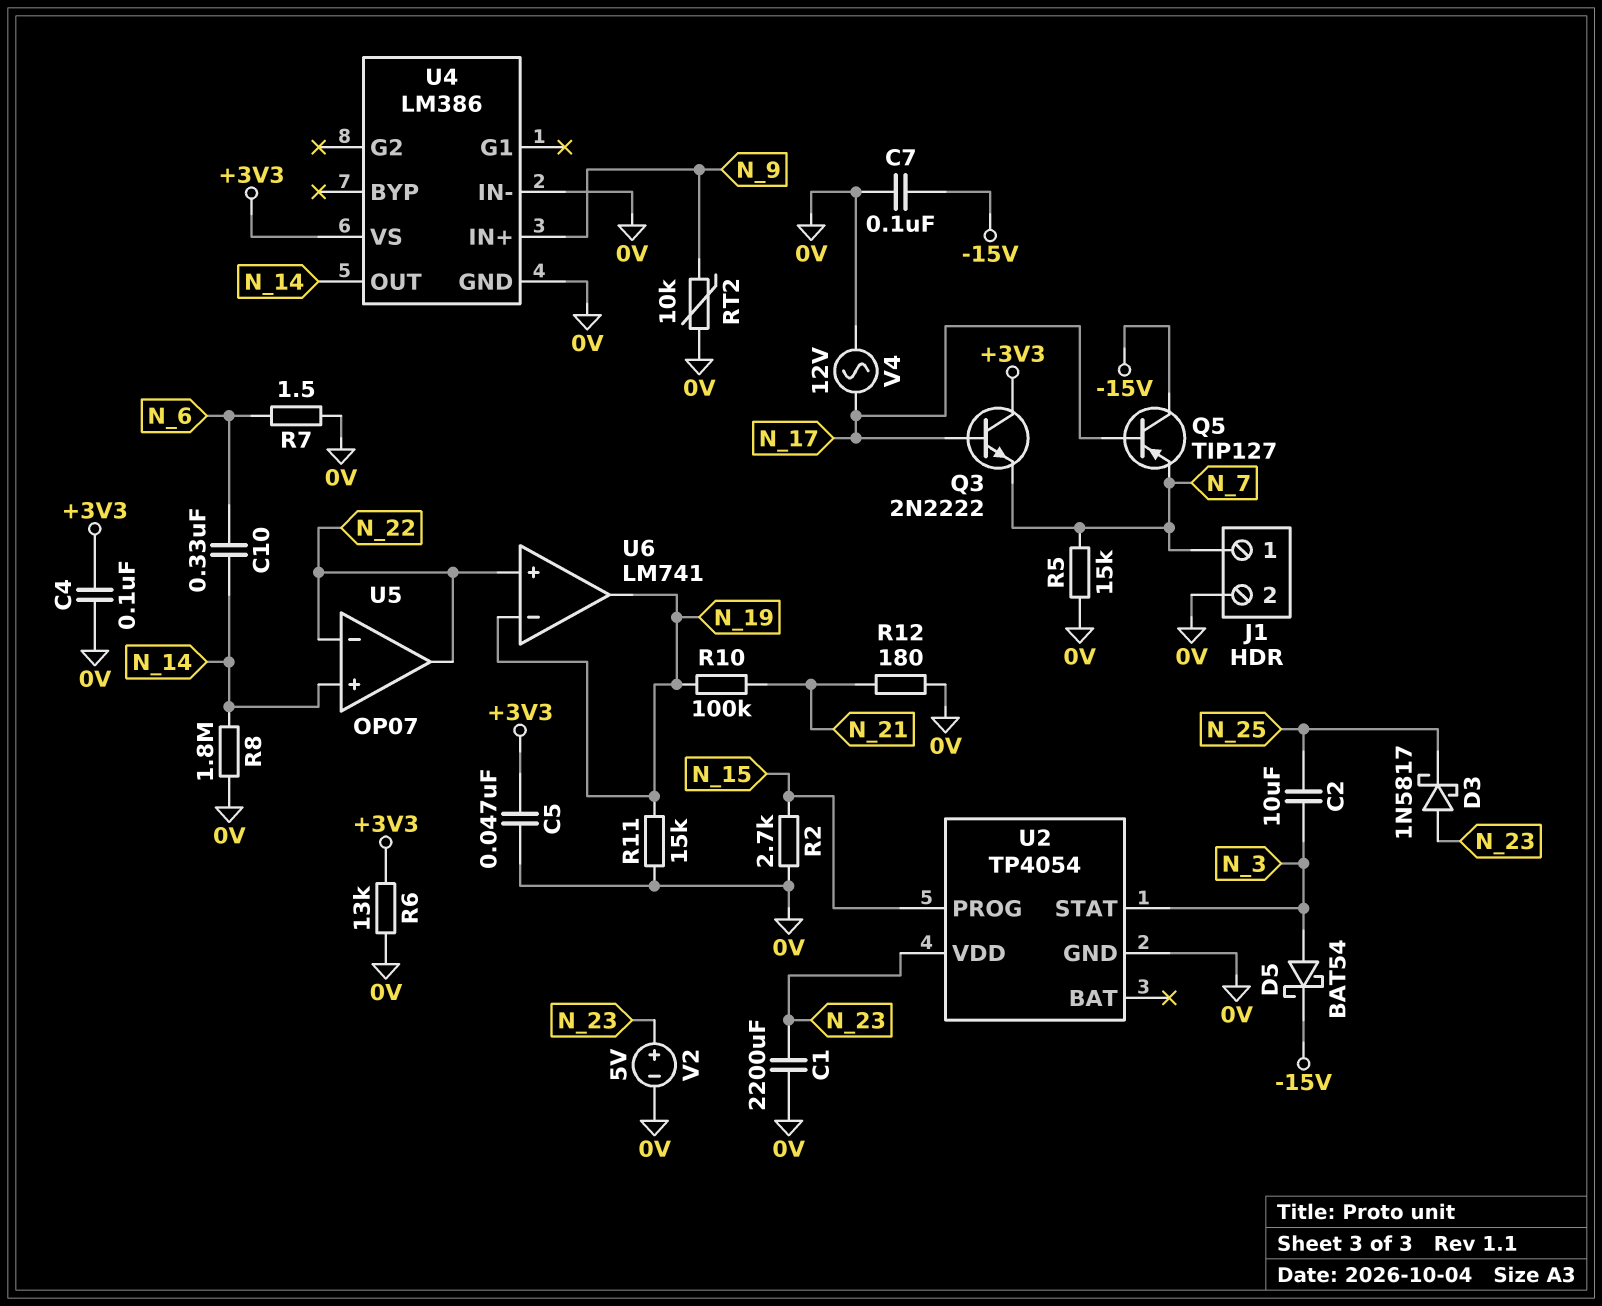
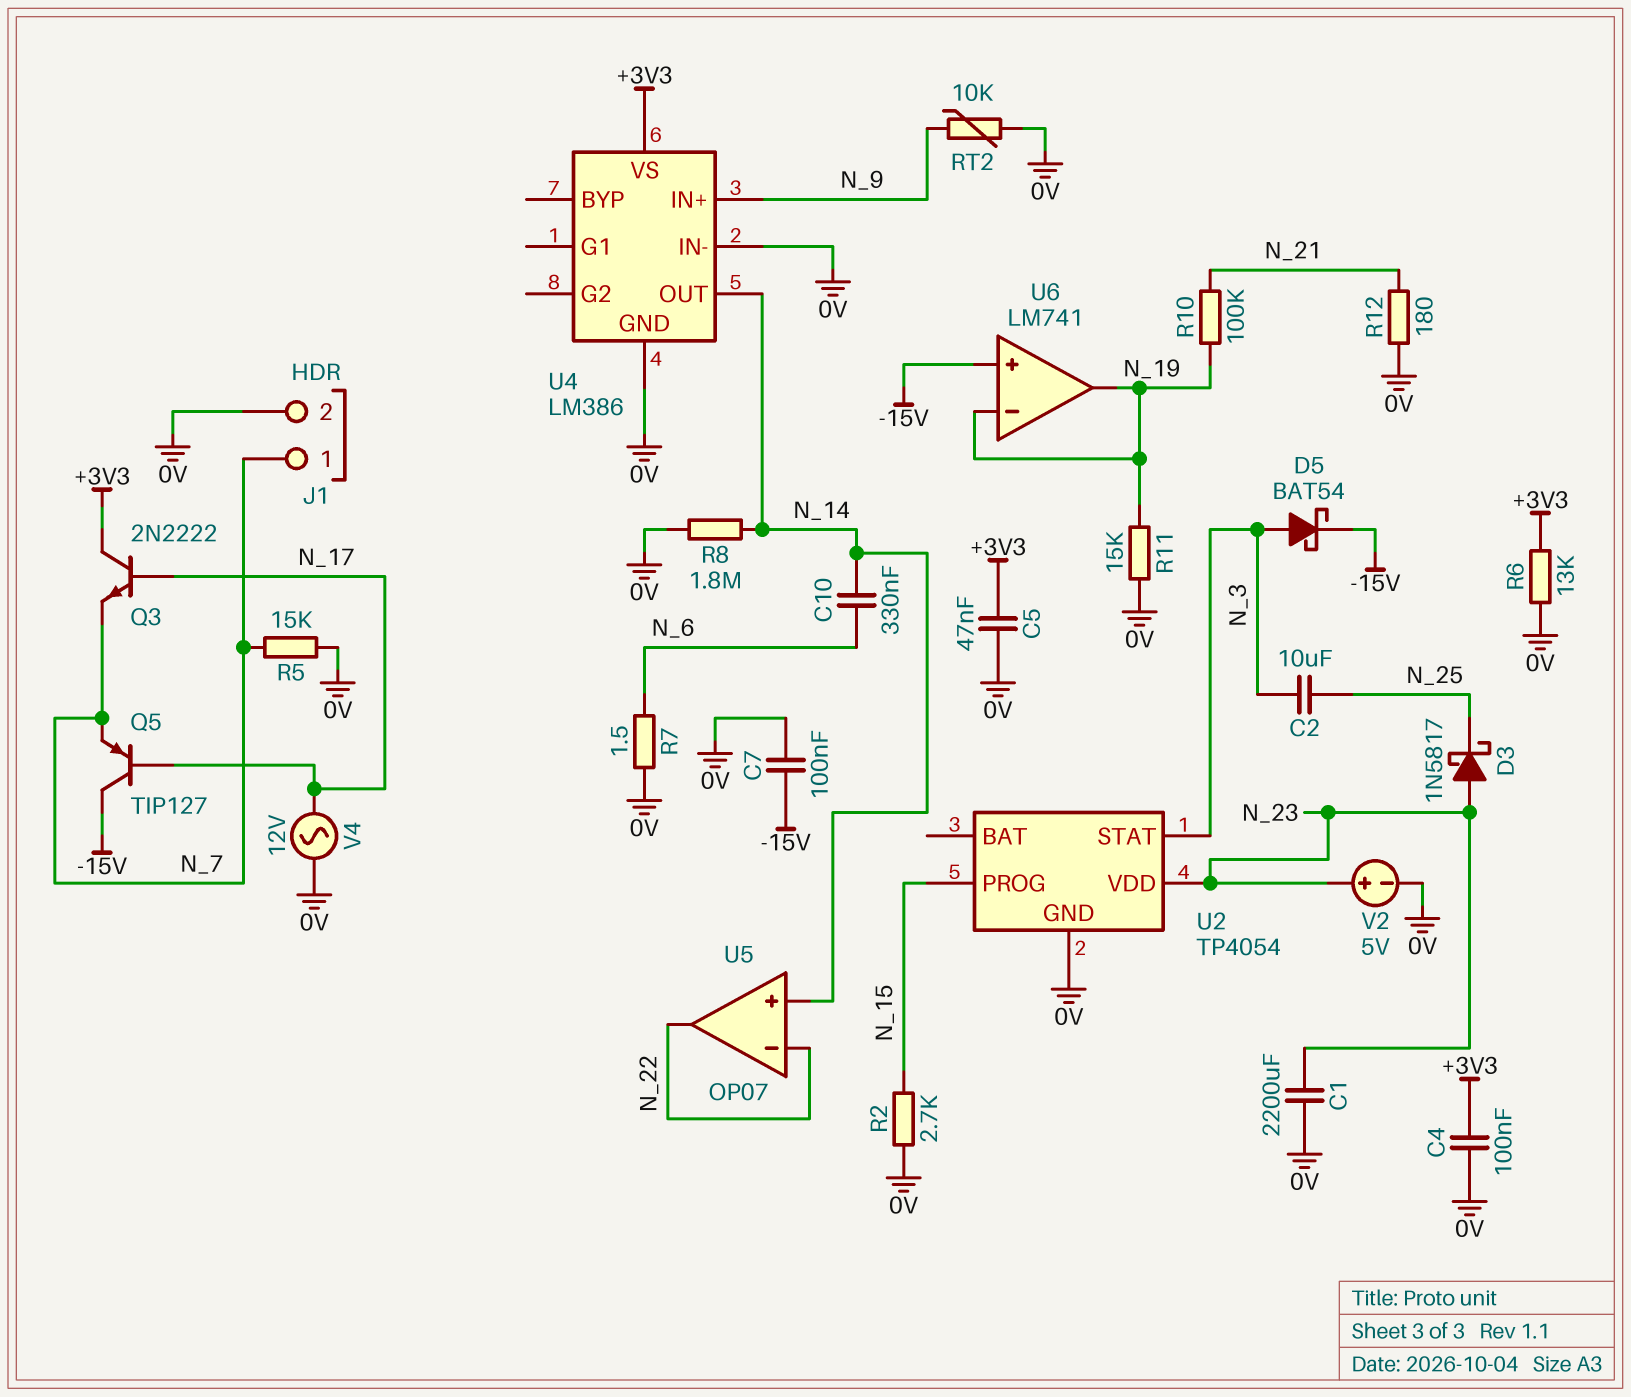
U6 pin in+: N_22 -> -15V

